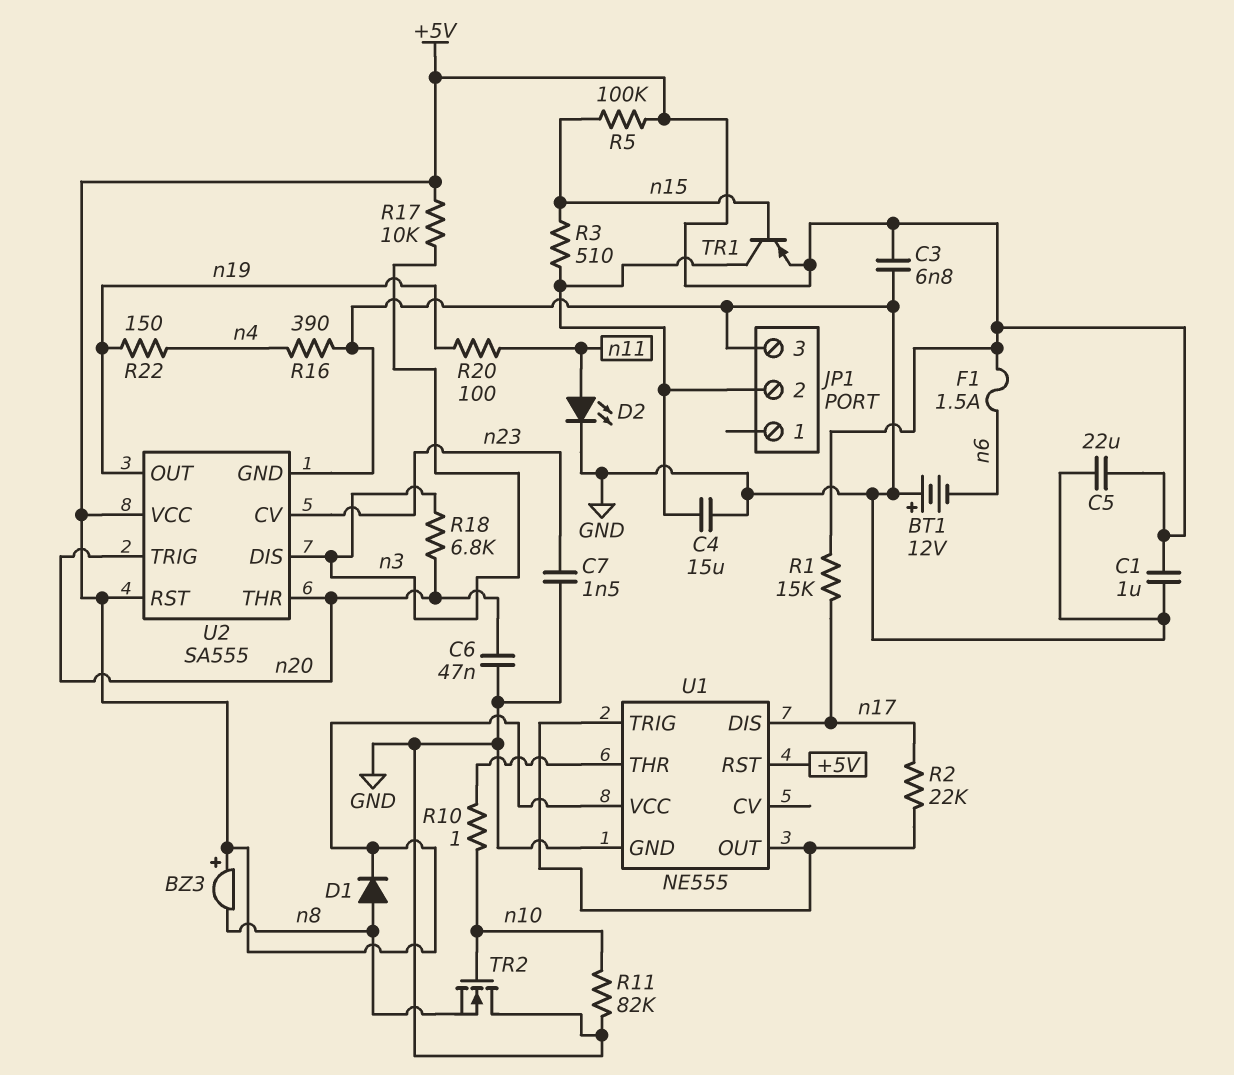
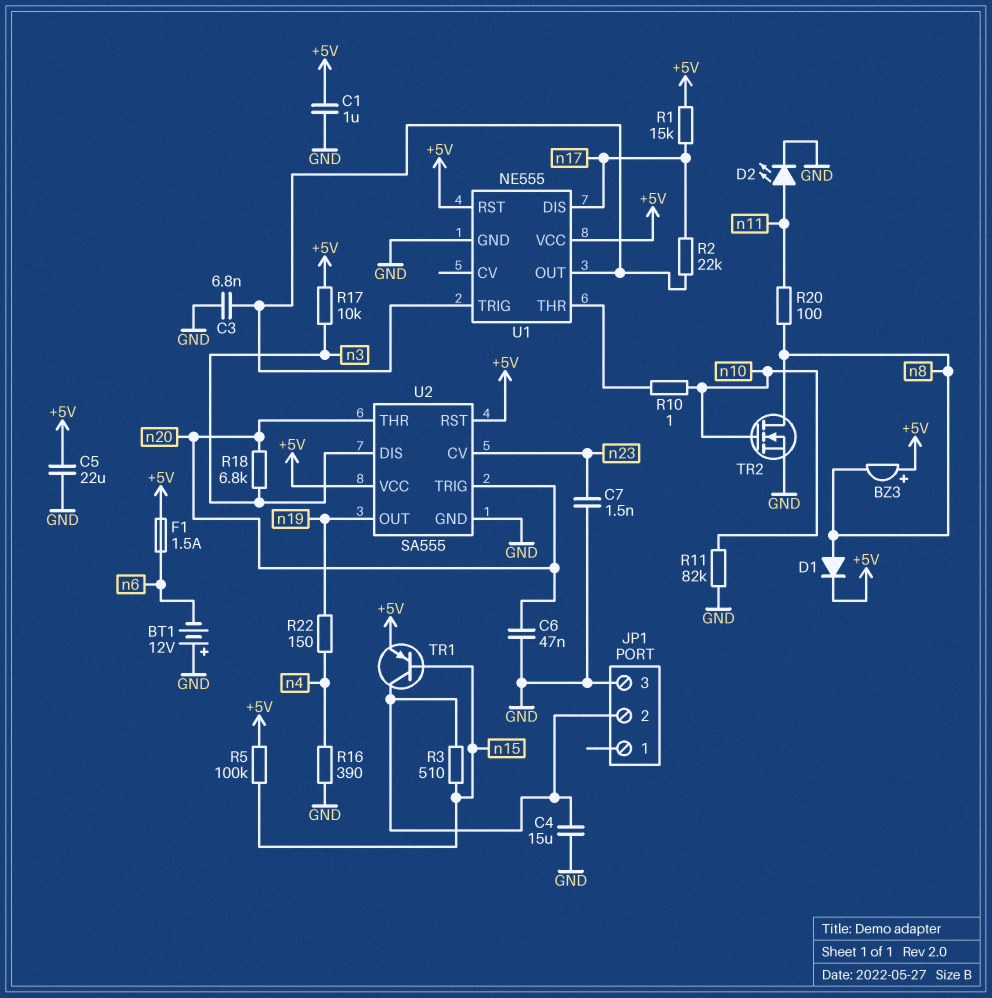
C3: 6.8nF (+5V, GND) -> 6.8nF (GND, U1/OUT)
R20: 100 (n11, n19) -> 100 (n8, n11)
TR2: NMOS (G n10, D GND, S n8) -> NMOS (G n10, D n8, S GND)

